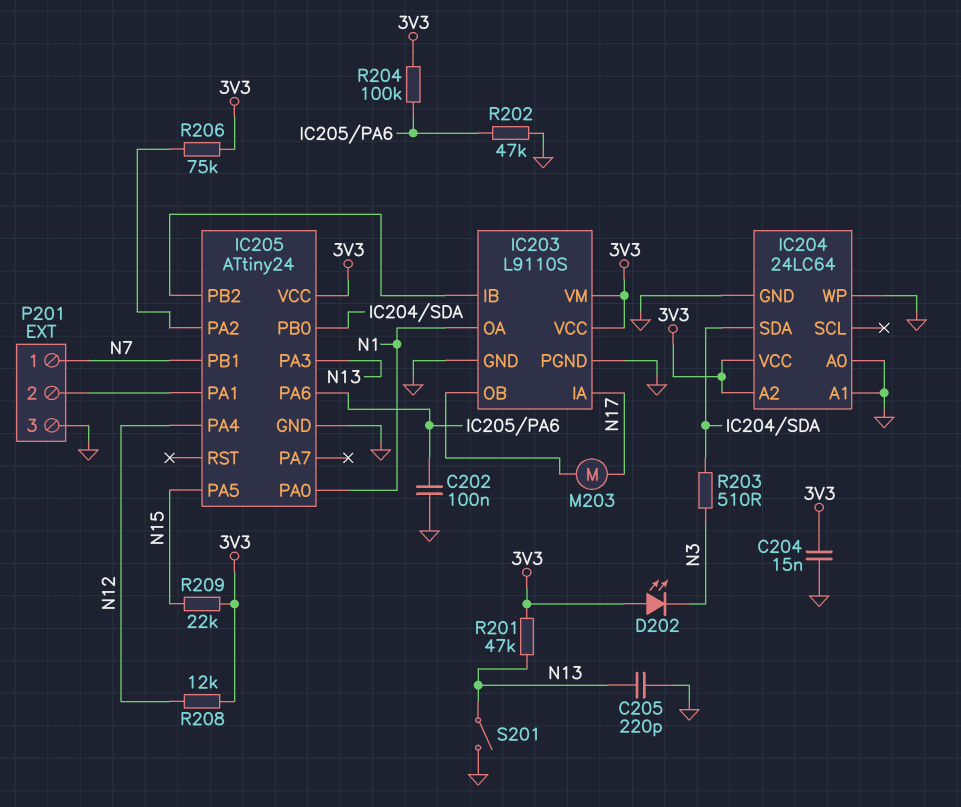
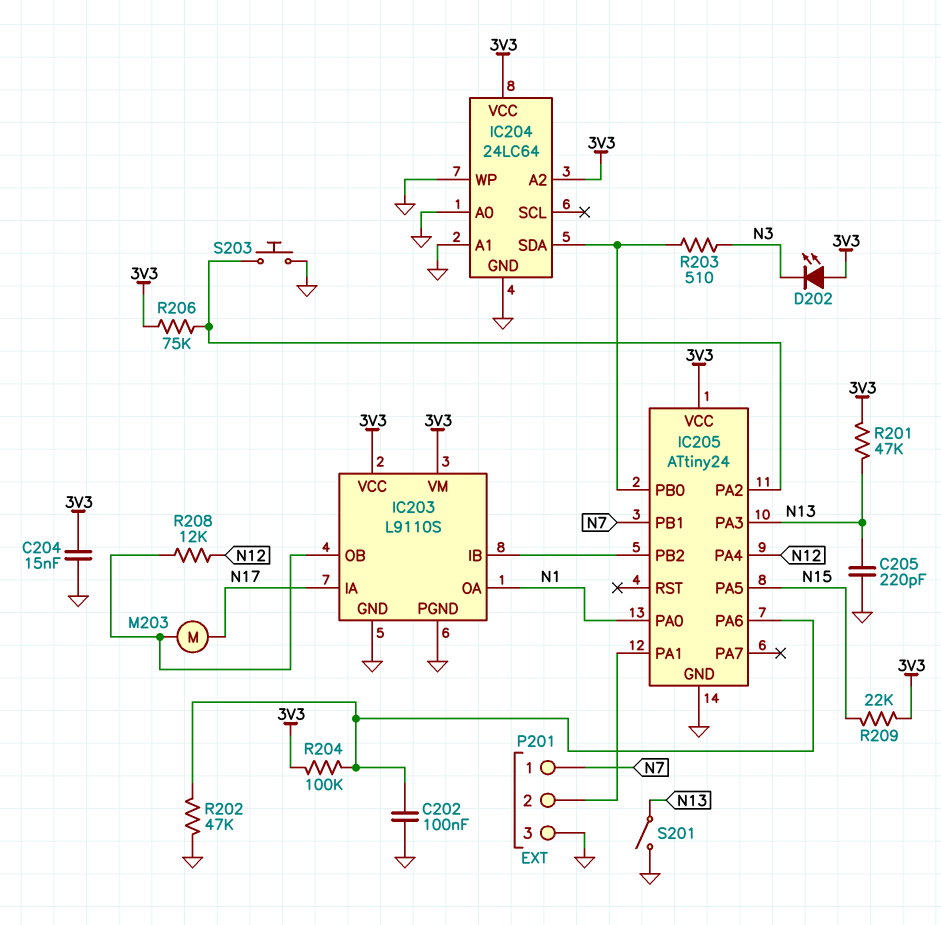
R208: 12k (3V3, N12) -> 12k (IC203/OB, N12)
S203: none -> button (GND, IC205/PA2)

